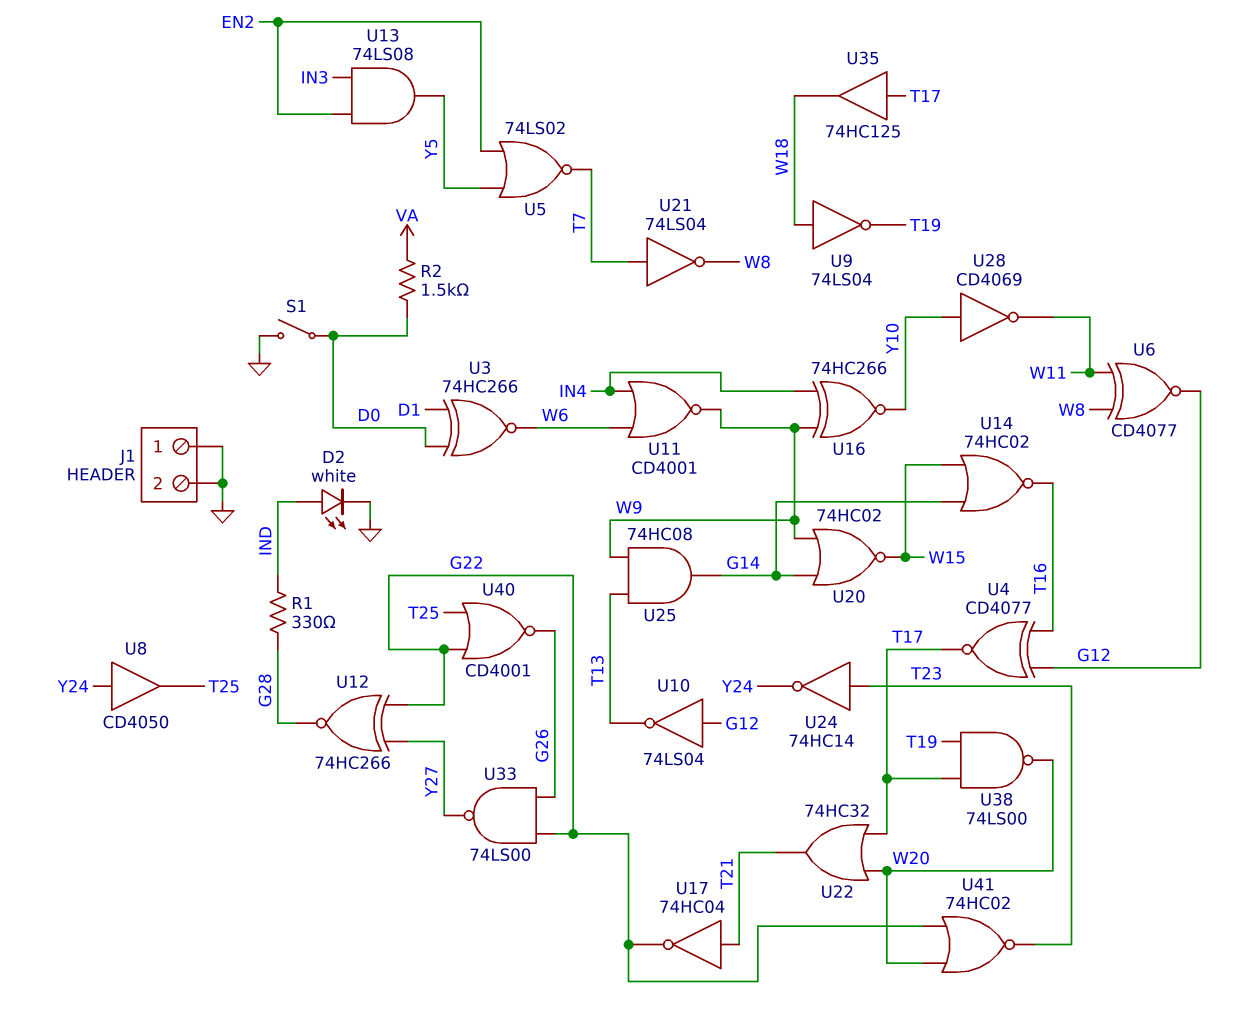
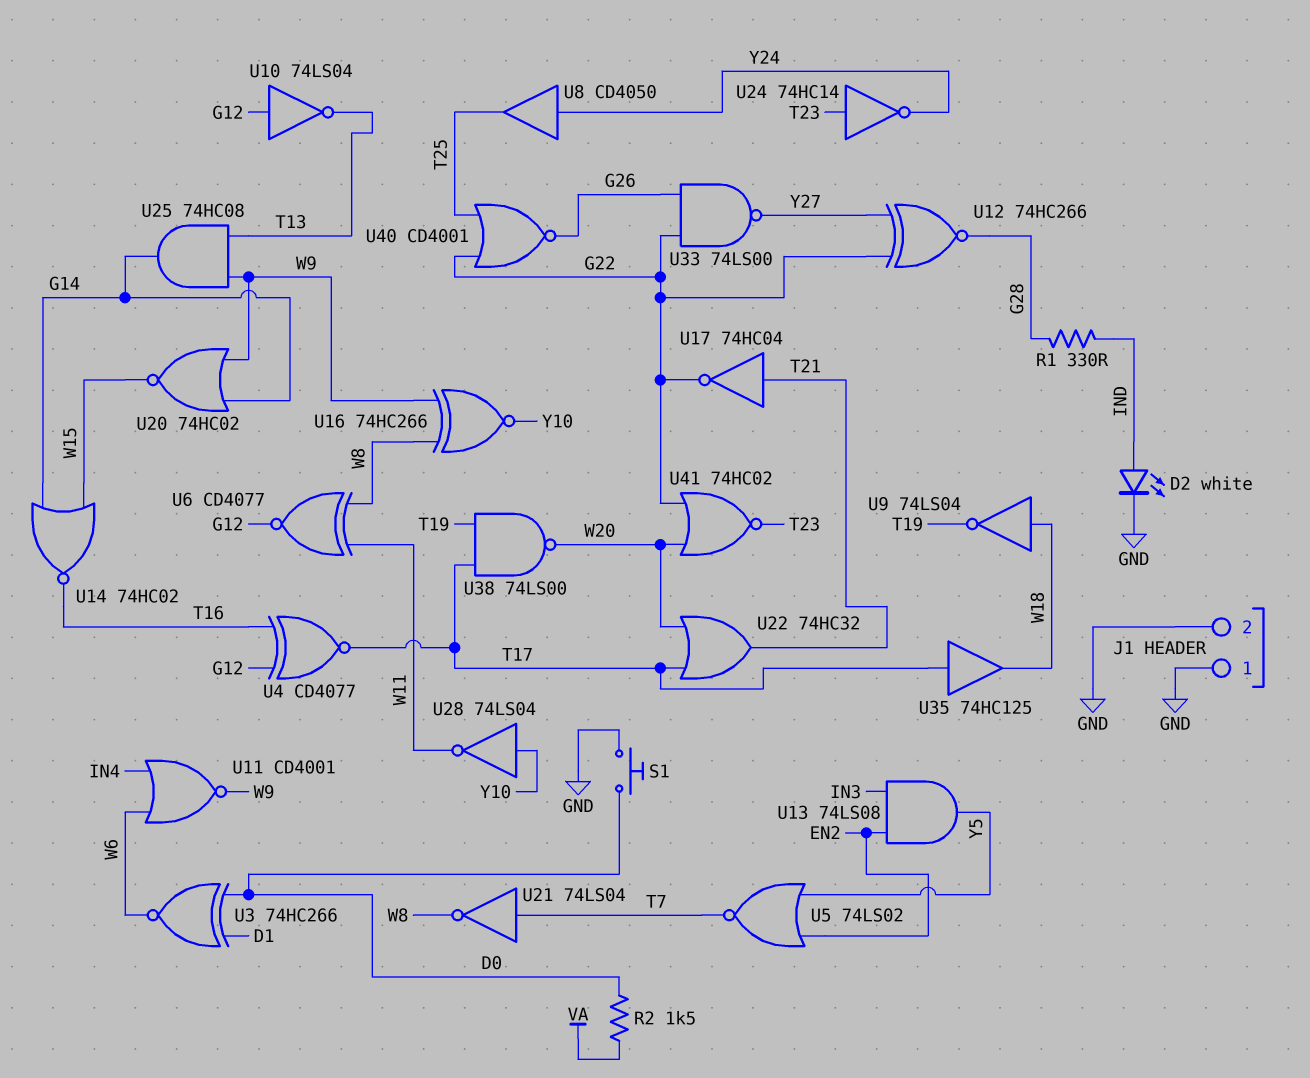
S1: switch (D0, GND) -> button (D0, GND)
U16: XNOR 74HC266 (in IN4, in W9, out Y10) -> XNOR 74HC266 (in W8, in W9, out Y10)
U28: NOT CD4069 (in Y10, out W11) -> NOT 74LS04 (in Y10, out W11)

